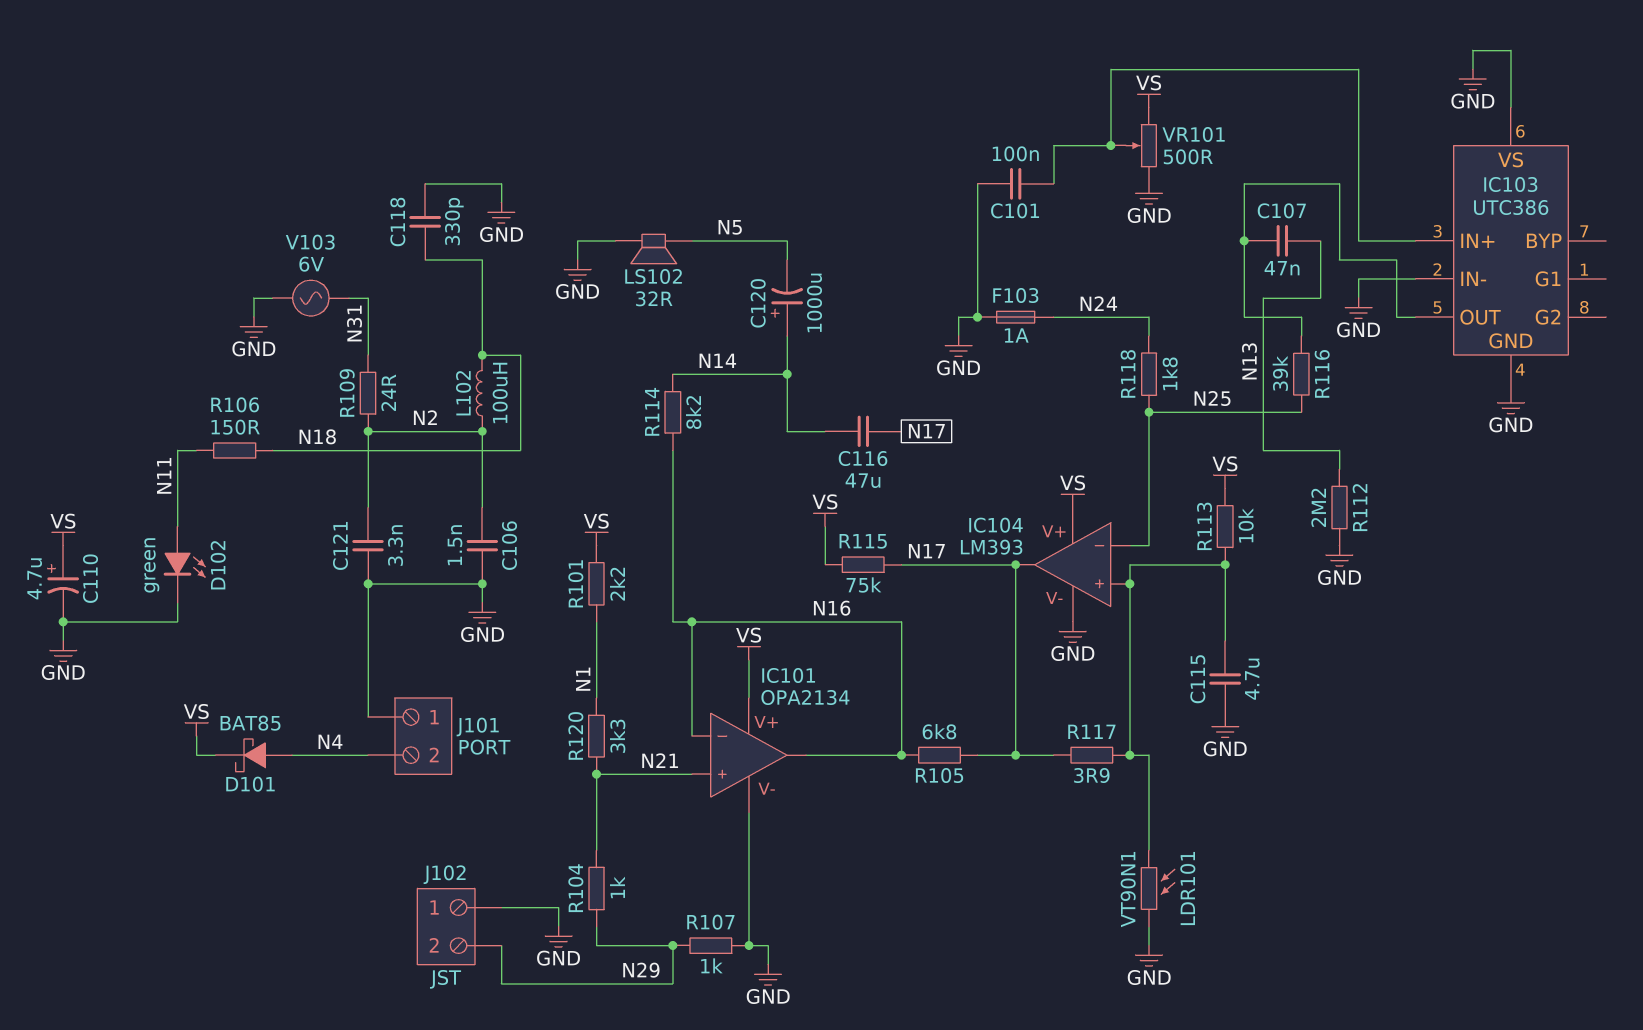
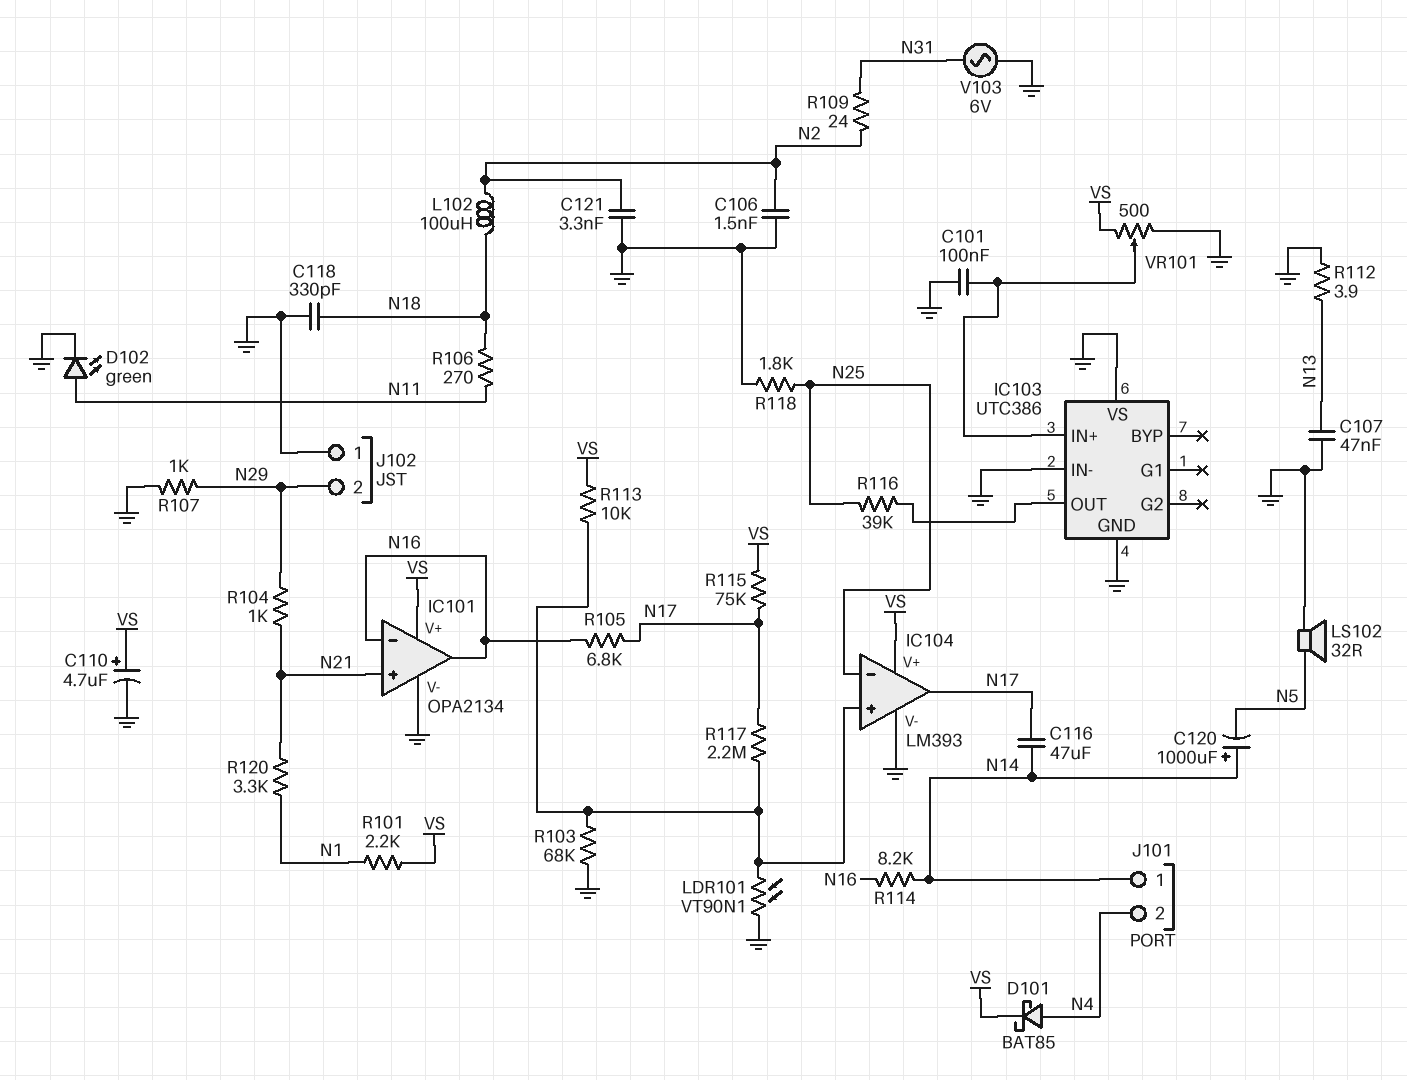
C107: 47nF (IC103/OUT, N13) -> 47nF (GND, N13)
C115: 4.7uF (GND, IC104/in+) -> none
F103: 1A (GND, N24) -> none
J101 pin 1: GND -> N14
R103: none -> 68k (GND, IC104/in+)
R106: 150 (N11, N18) -> 270 (N11, N18)
R112: 2.2M (GND, N13) -> 3.9 (GND, N13)
R117: 3.9 (IC104/in+, N17) -> 2.2M (IC104/in+, N17)
R118: 1.8k (N24, N25) -> 1.8k (GND, N25)

